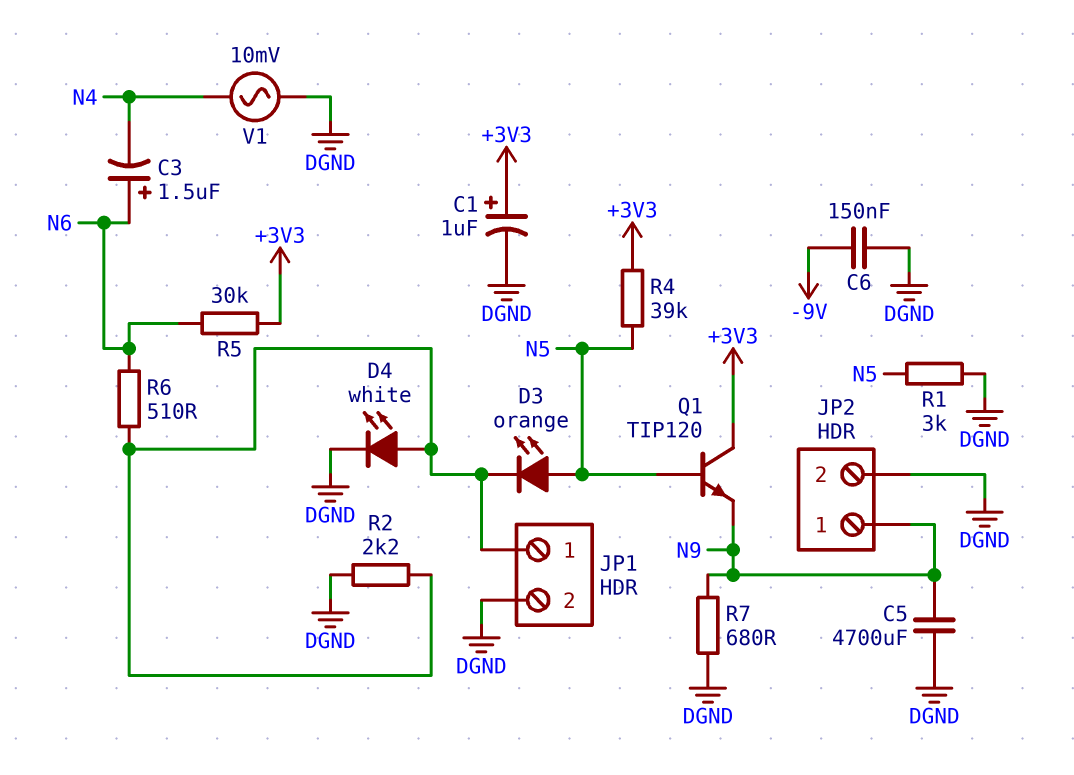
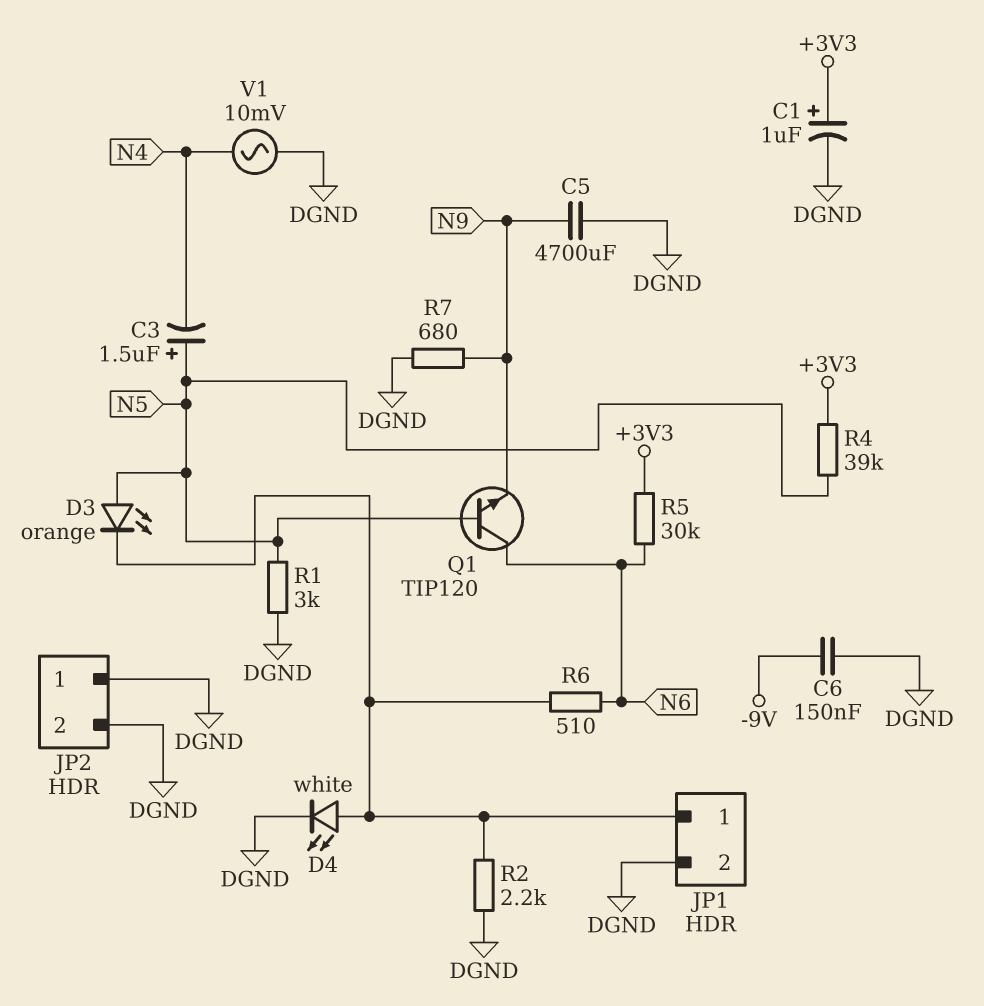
C3: 1.5uF (plus N6, minus N4) -> 1.5uF (plus N5, minus N4)
JP2 pin 1: N9 -> DGND
Q1: NPN TIP120 (B N5, C +3V3, E N9) -> NPN TIP120 (B N5, C N6, E N9)

